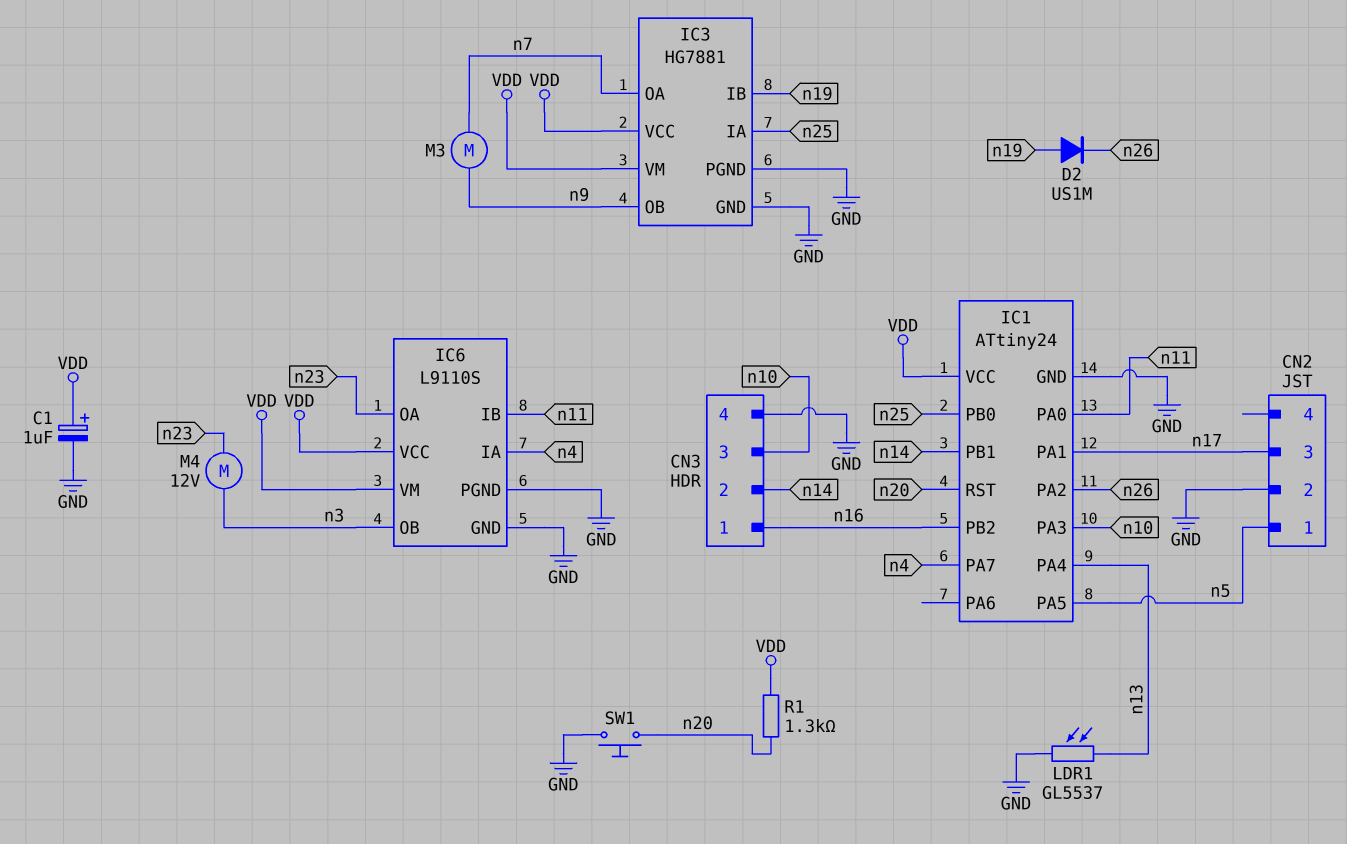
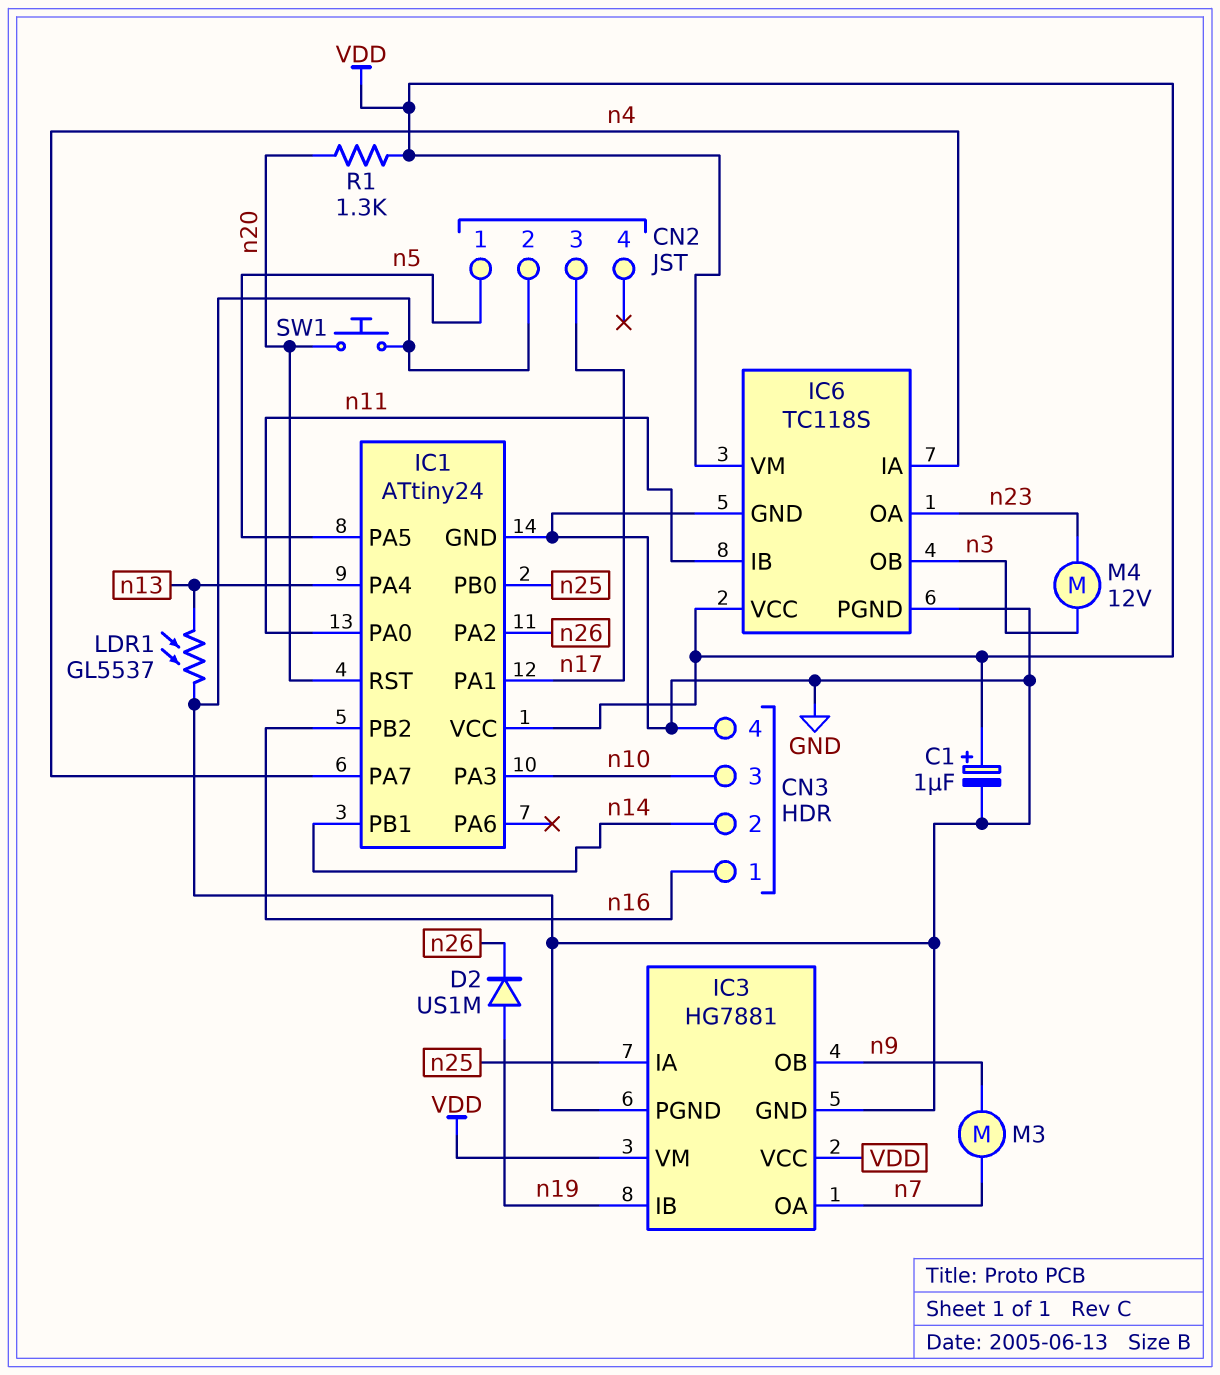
IC6: L9110S -> TC118S

